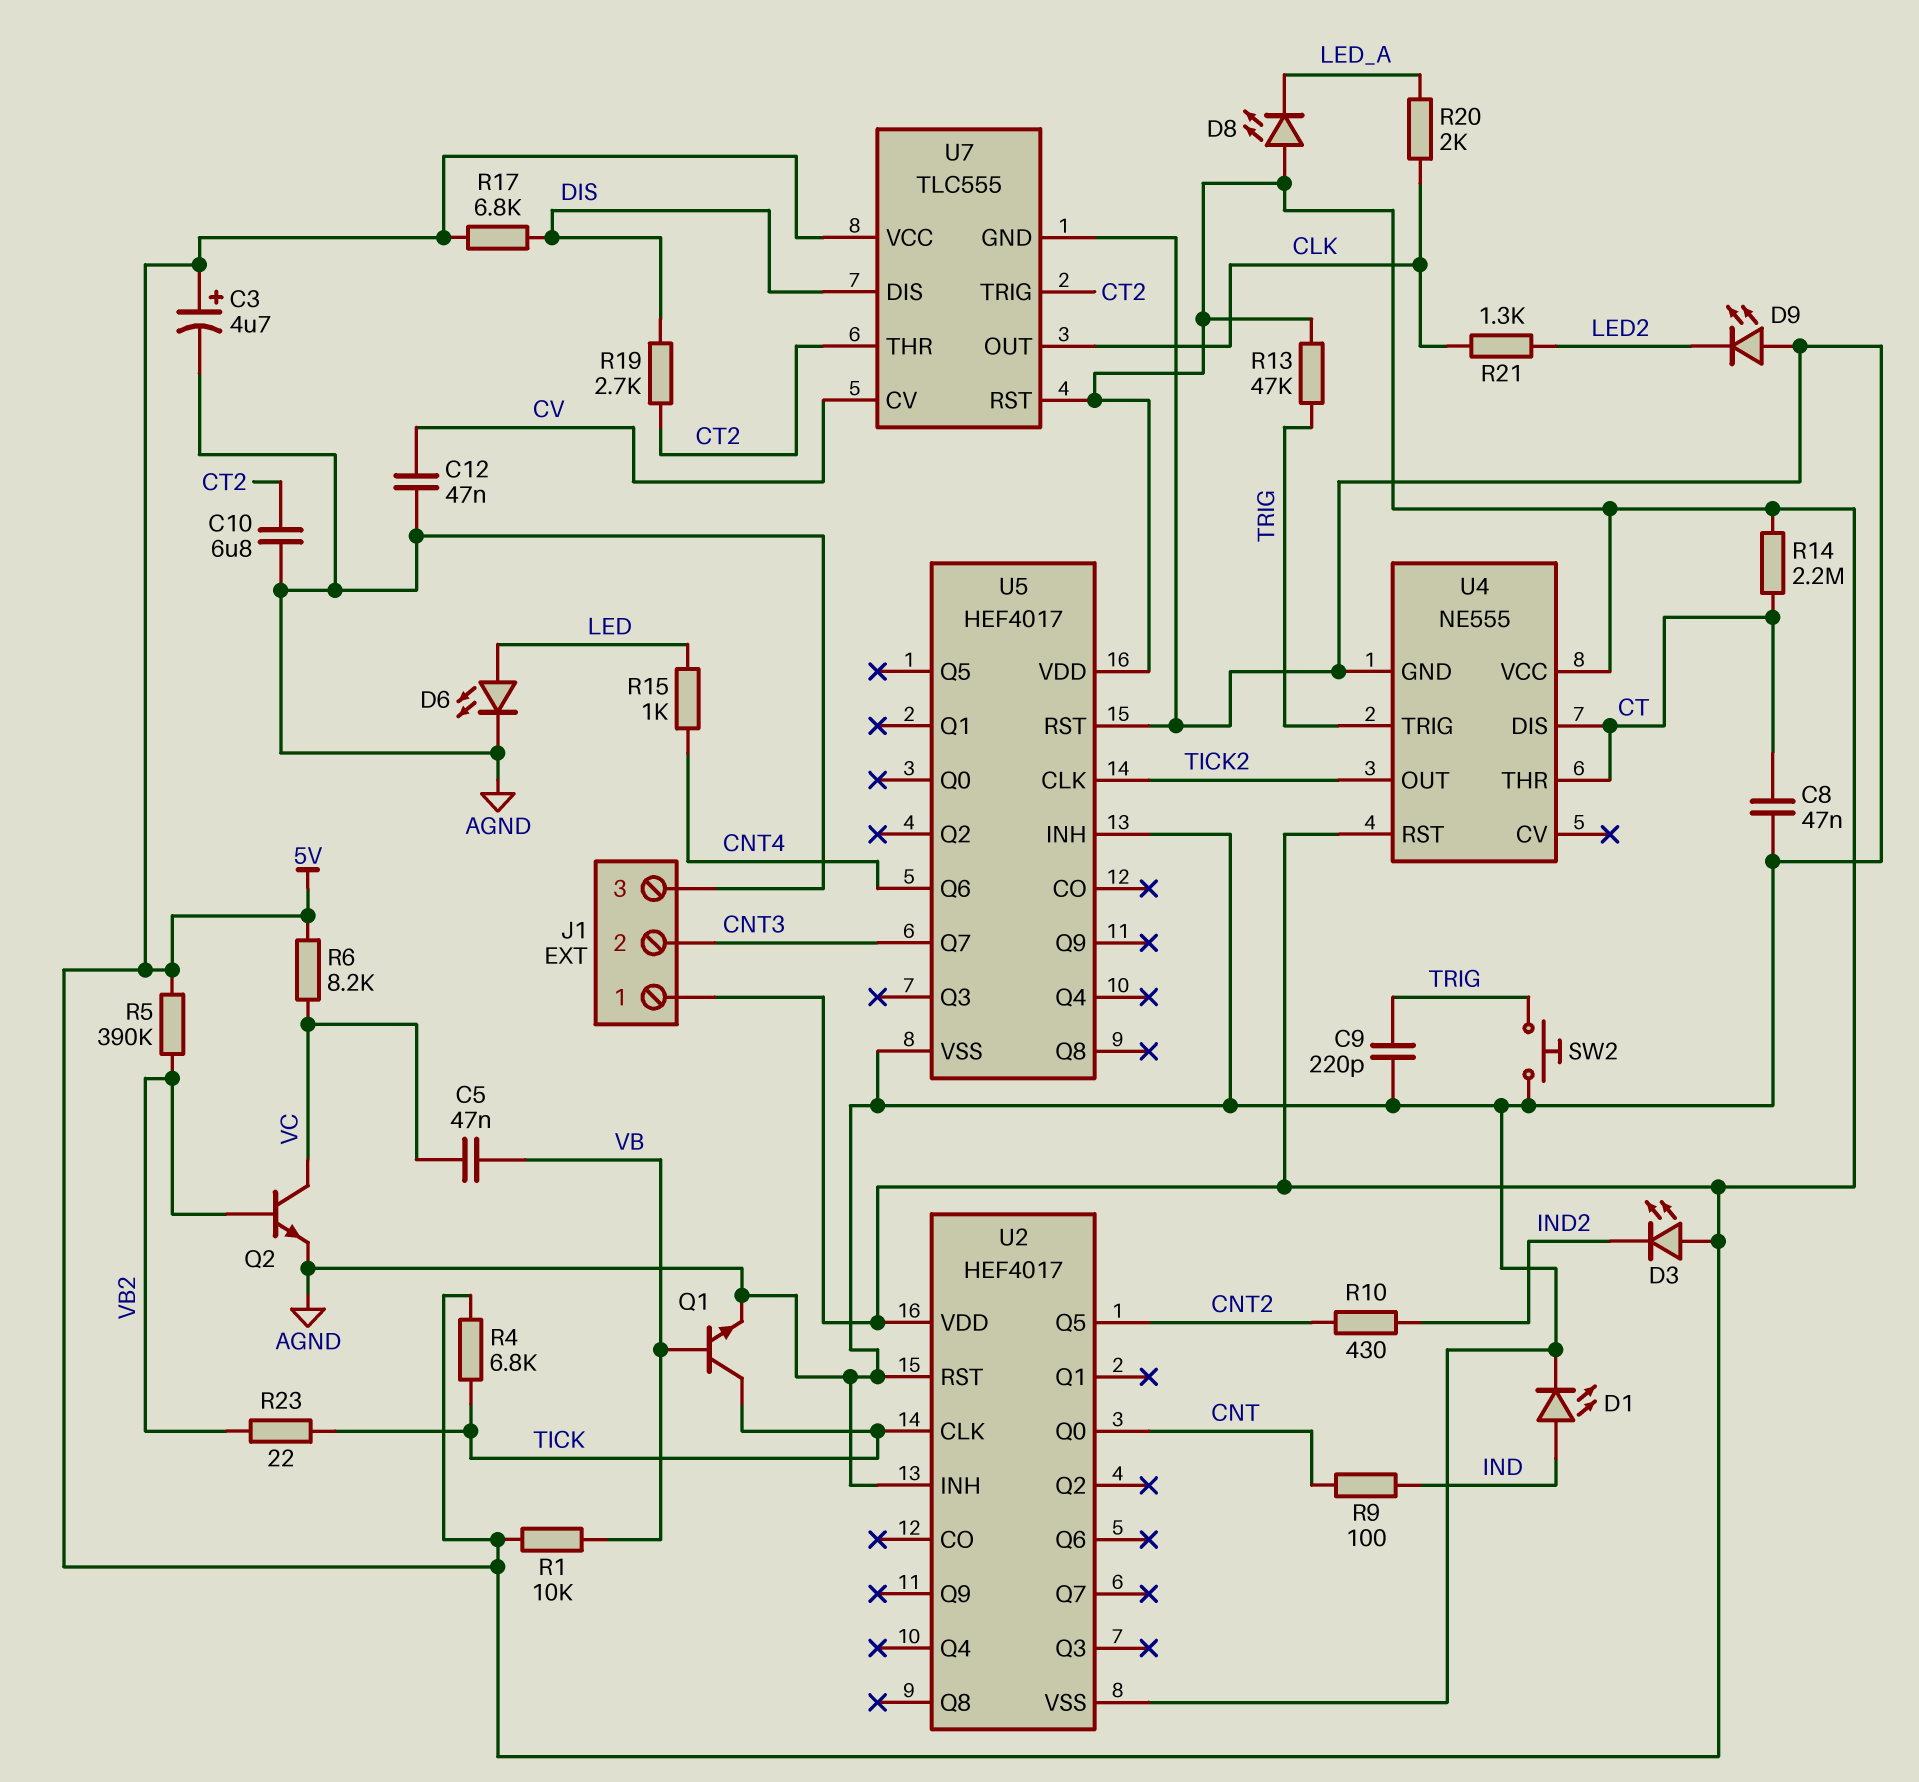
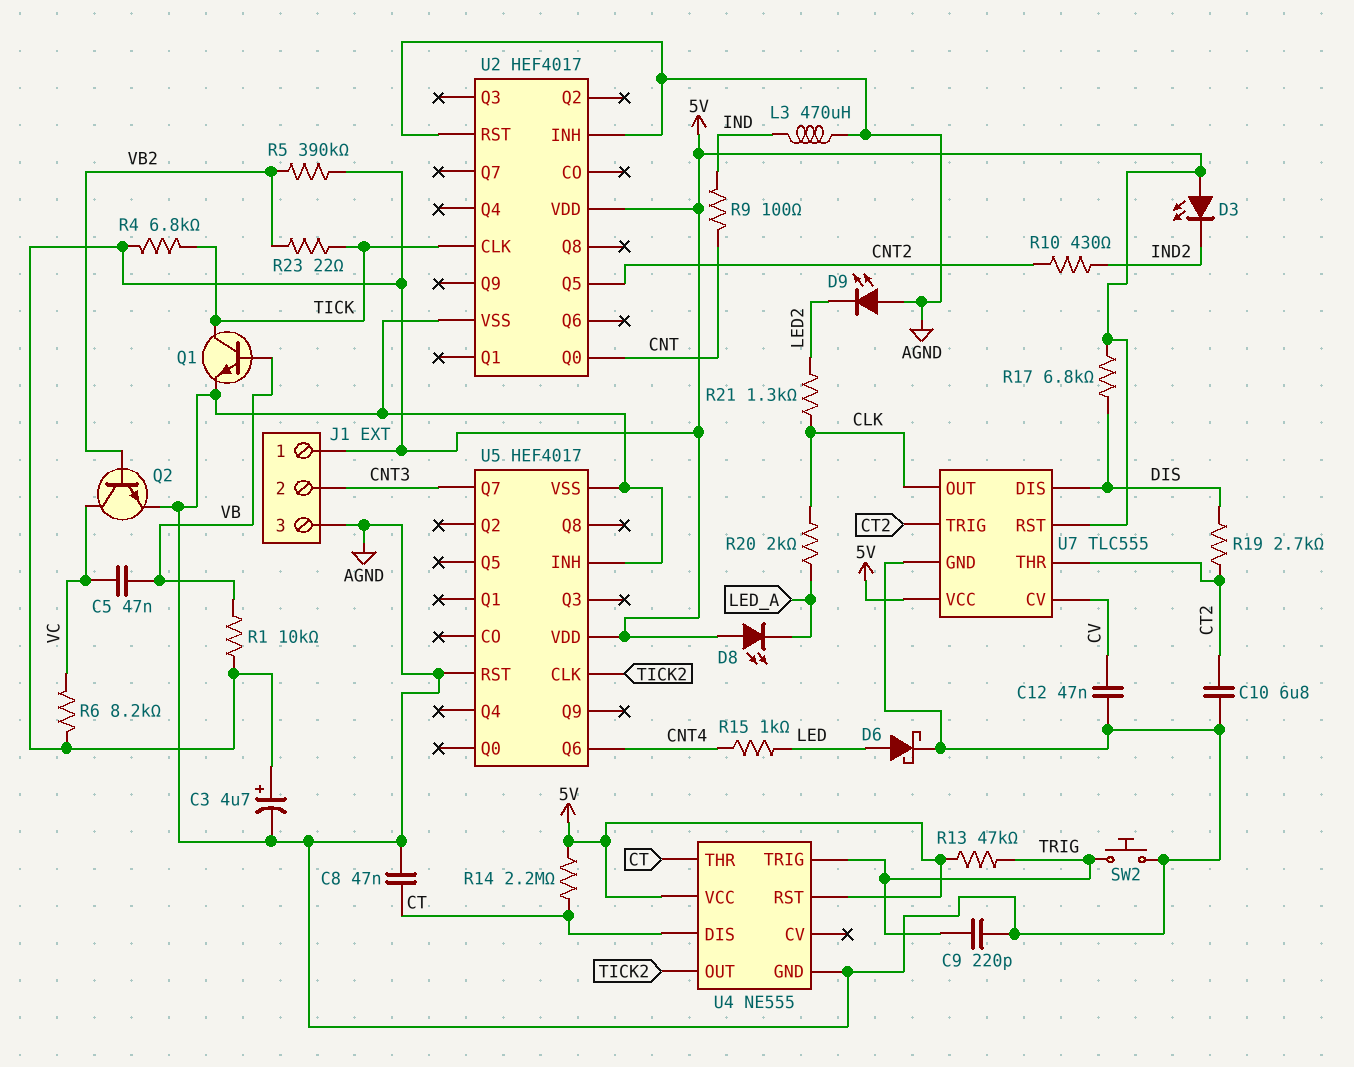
D1: LED (A IND, K AGND) -> none
D6: LED (A LED, K AGND) -> schottky (A LED, K AGND)
L3: none -> 470uH (AGND, IND)

